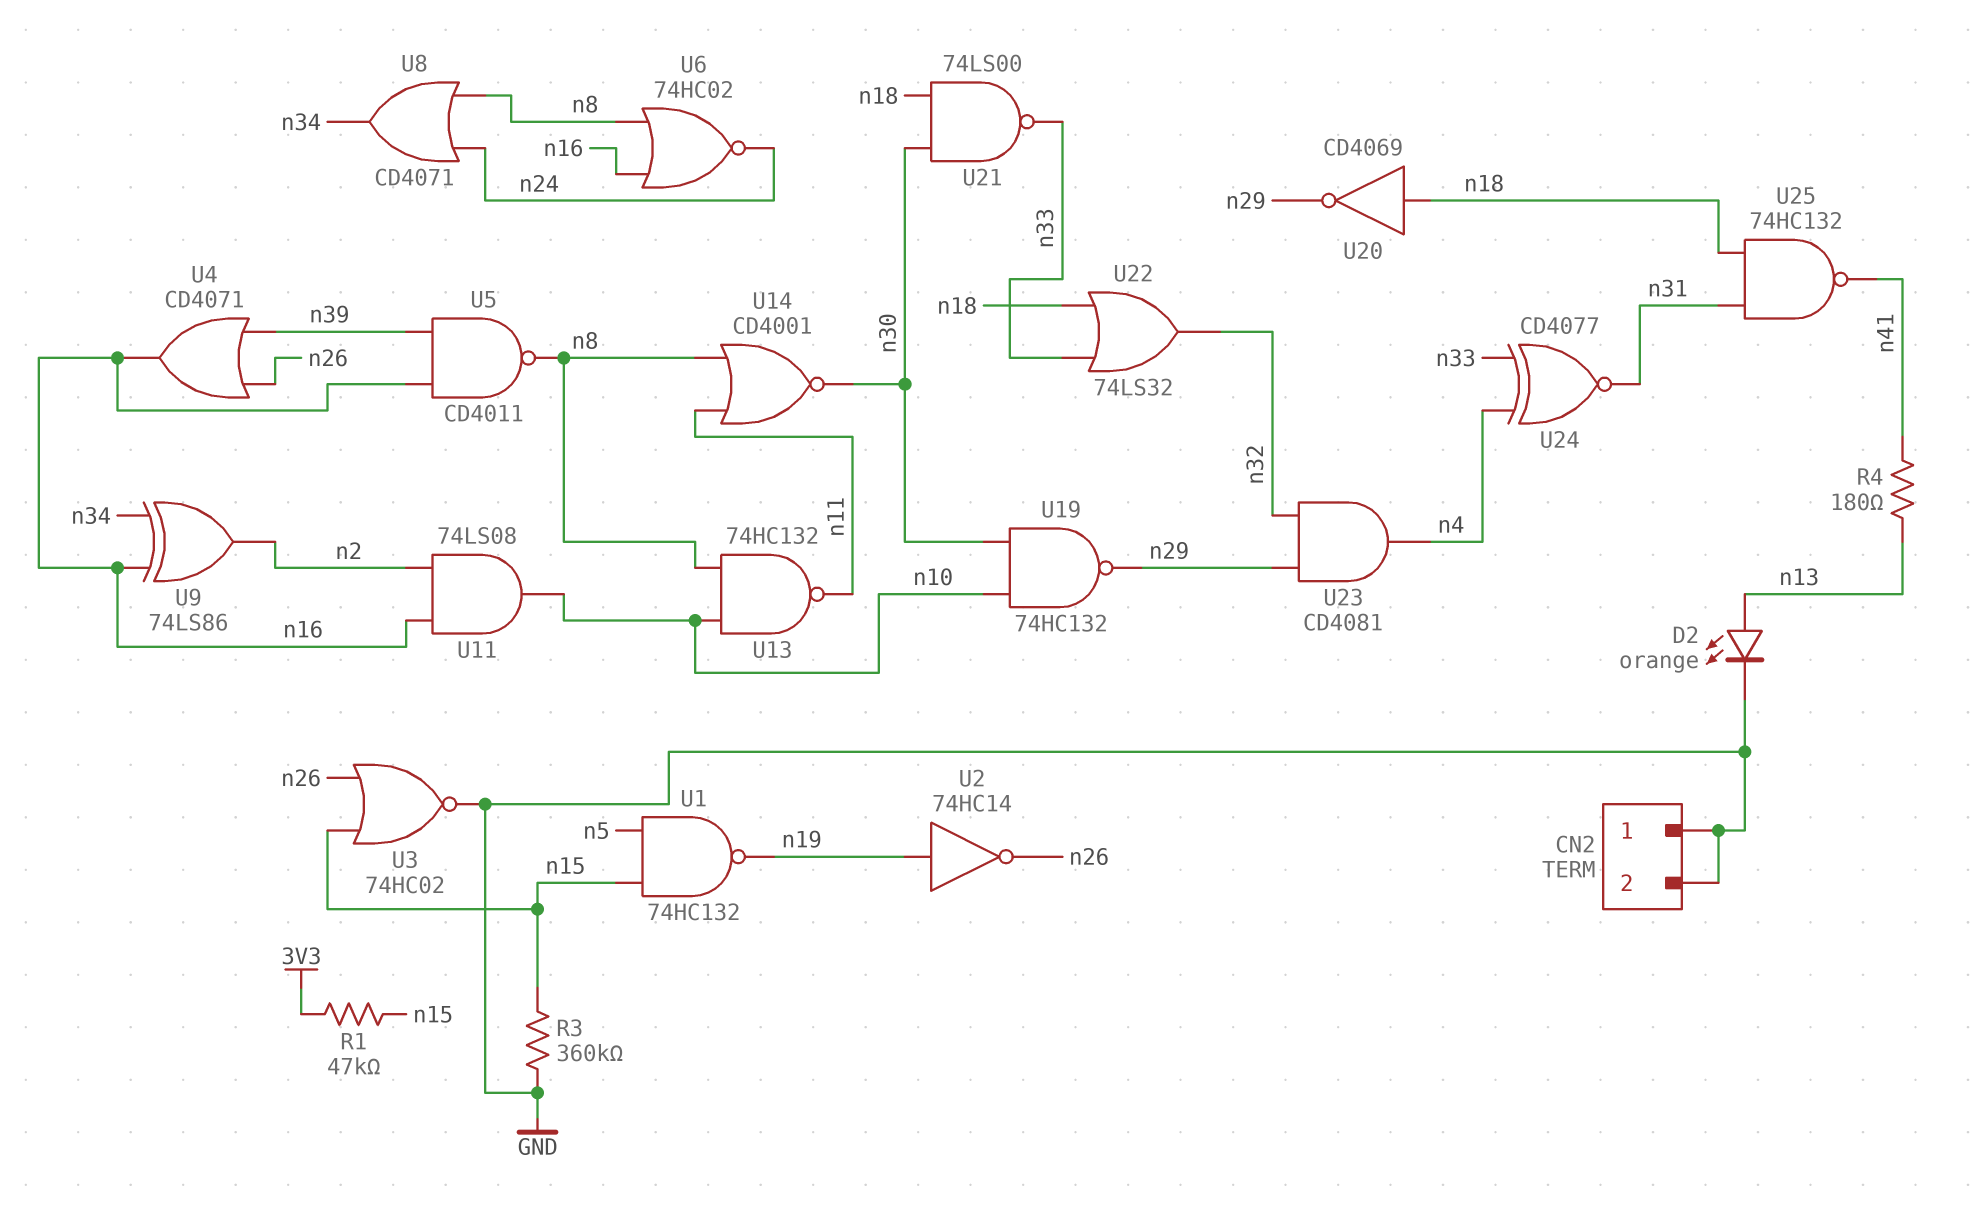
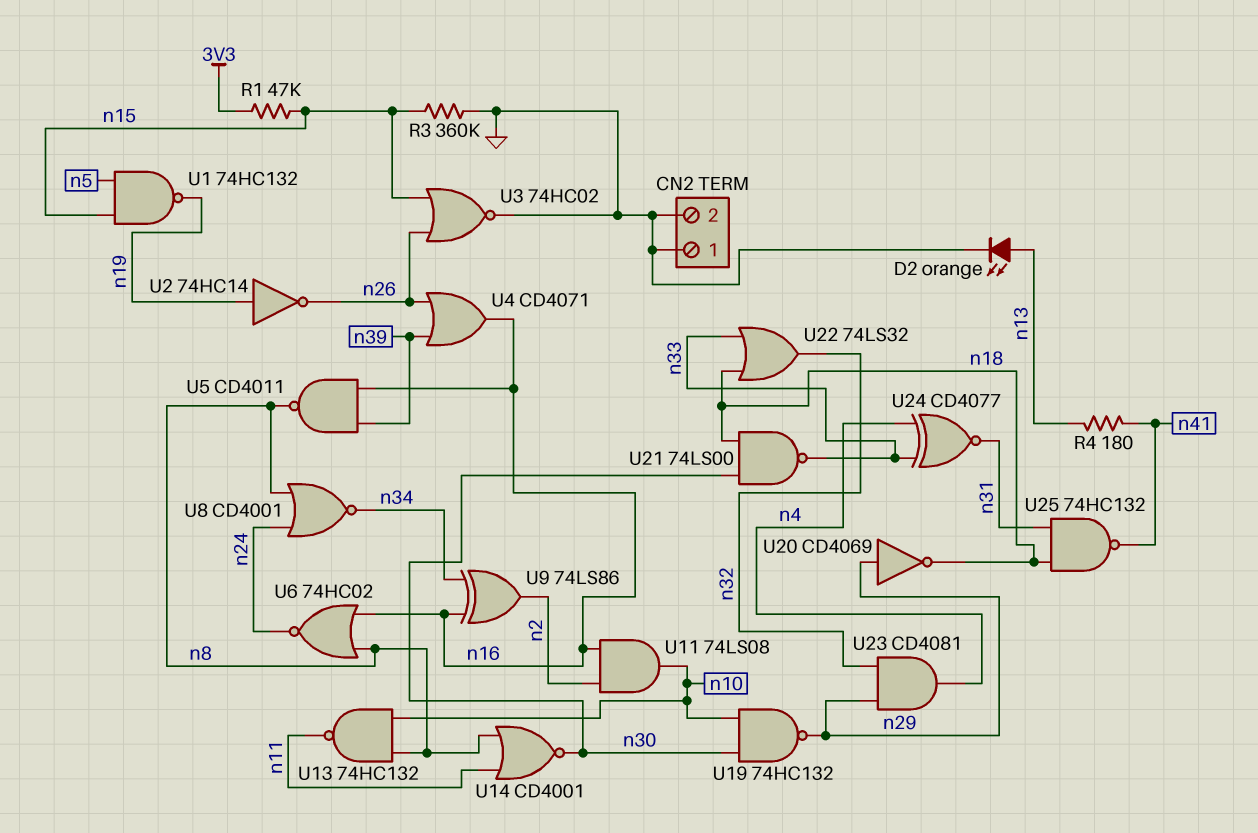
U8: OR CD4071 (in n8, in n24, out n34) -> NOR CD4001 (in n8, in n24, out n34)
U20: NOT CD4069 (in n18, out n29) -> NOT CD4069 (in n29, out n18)

